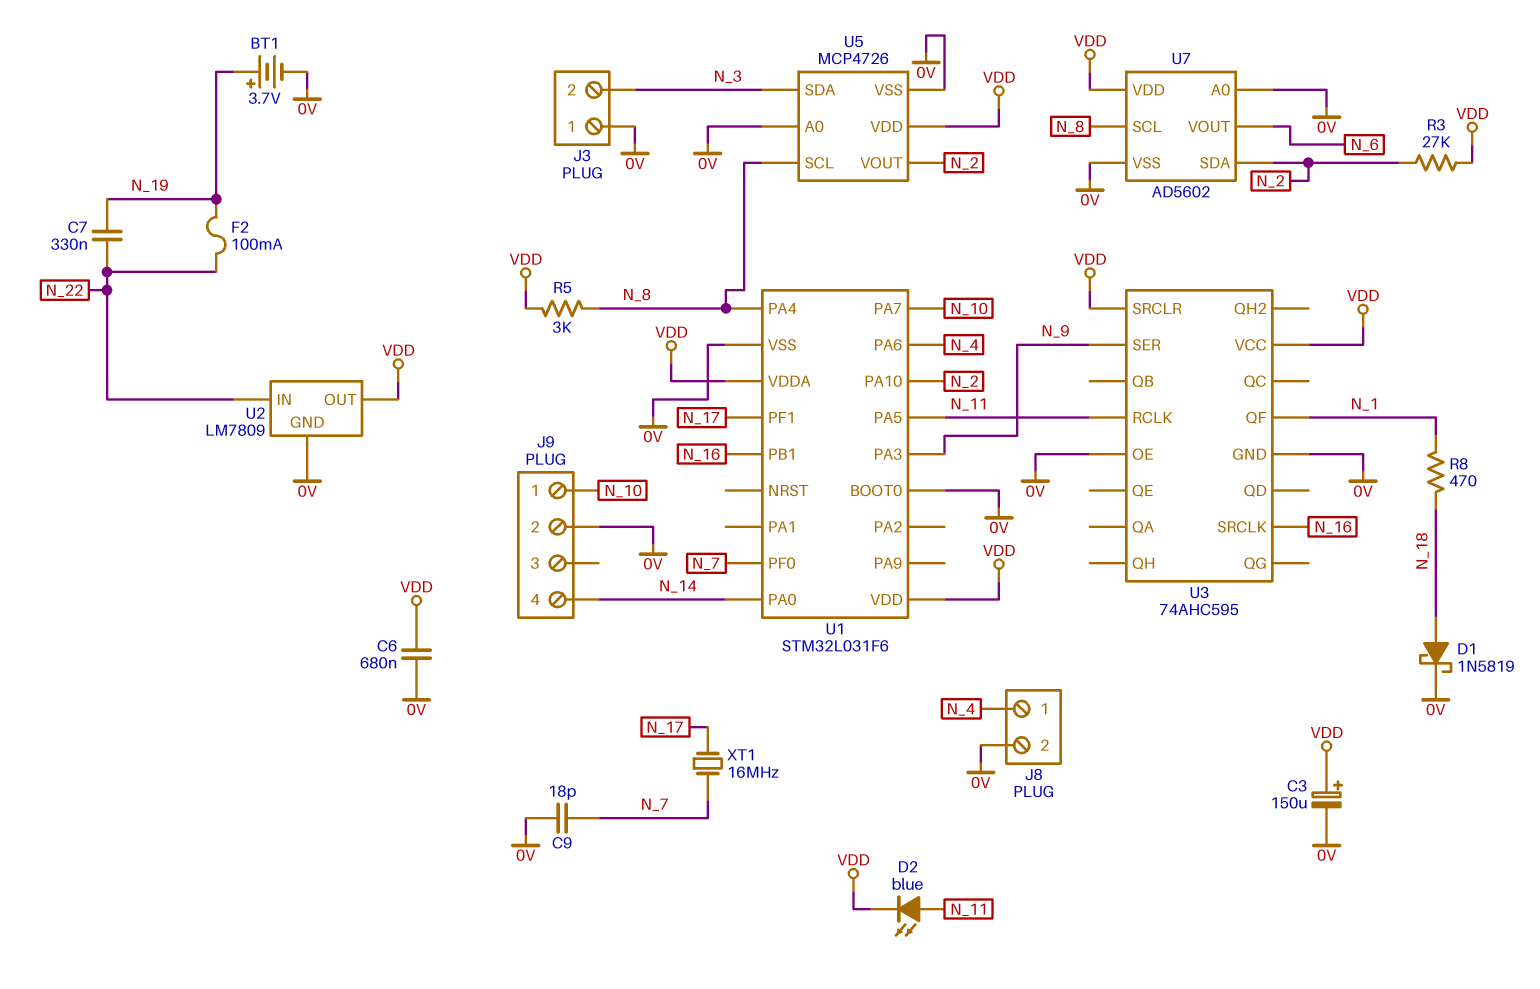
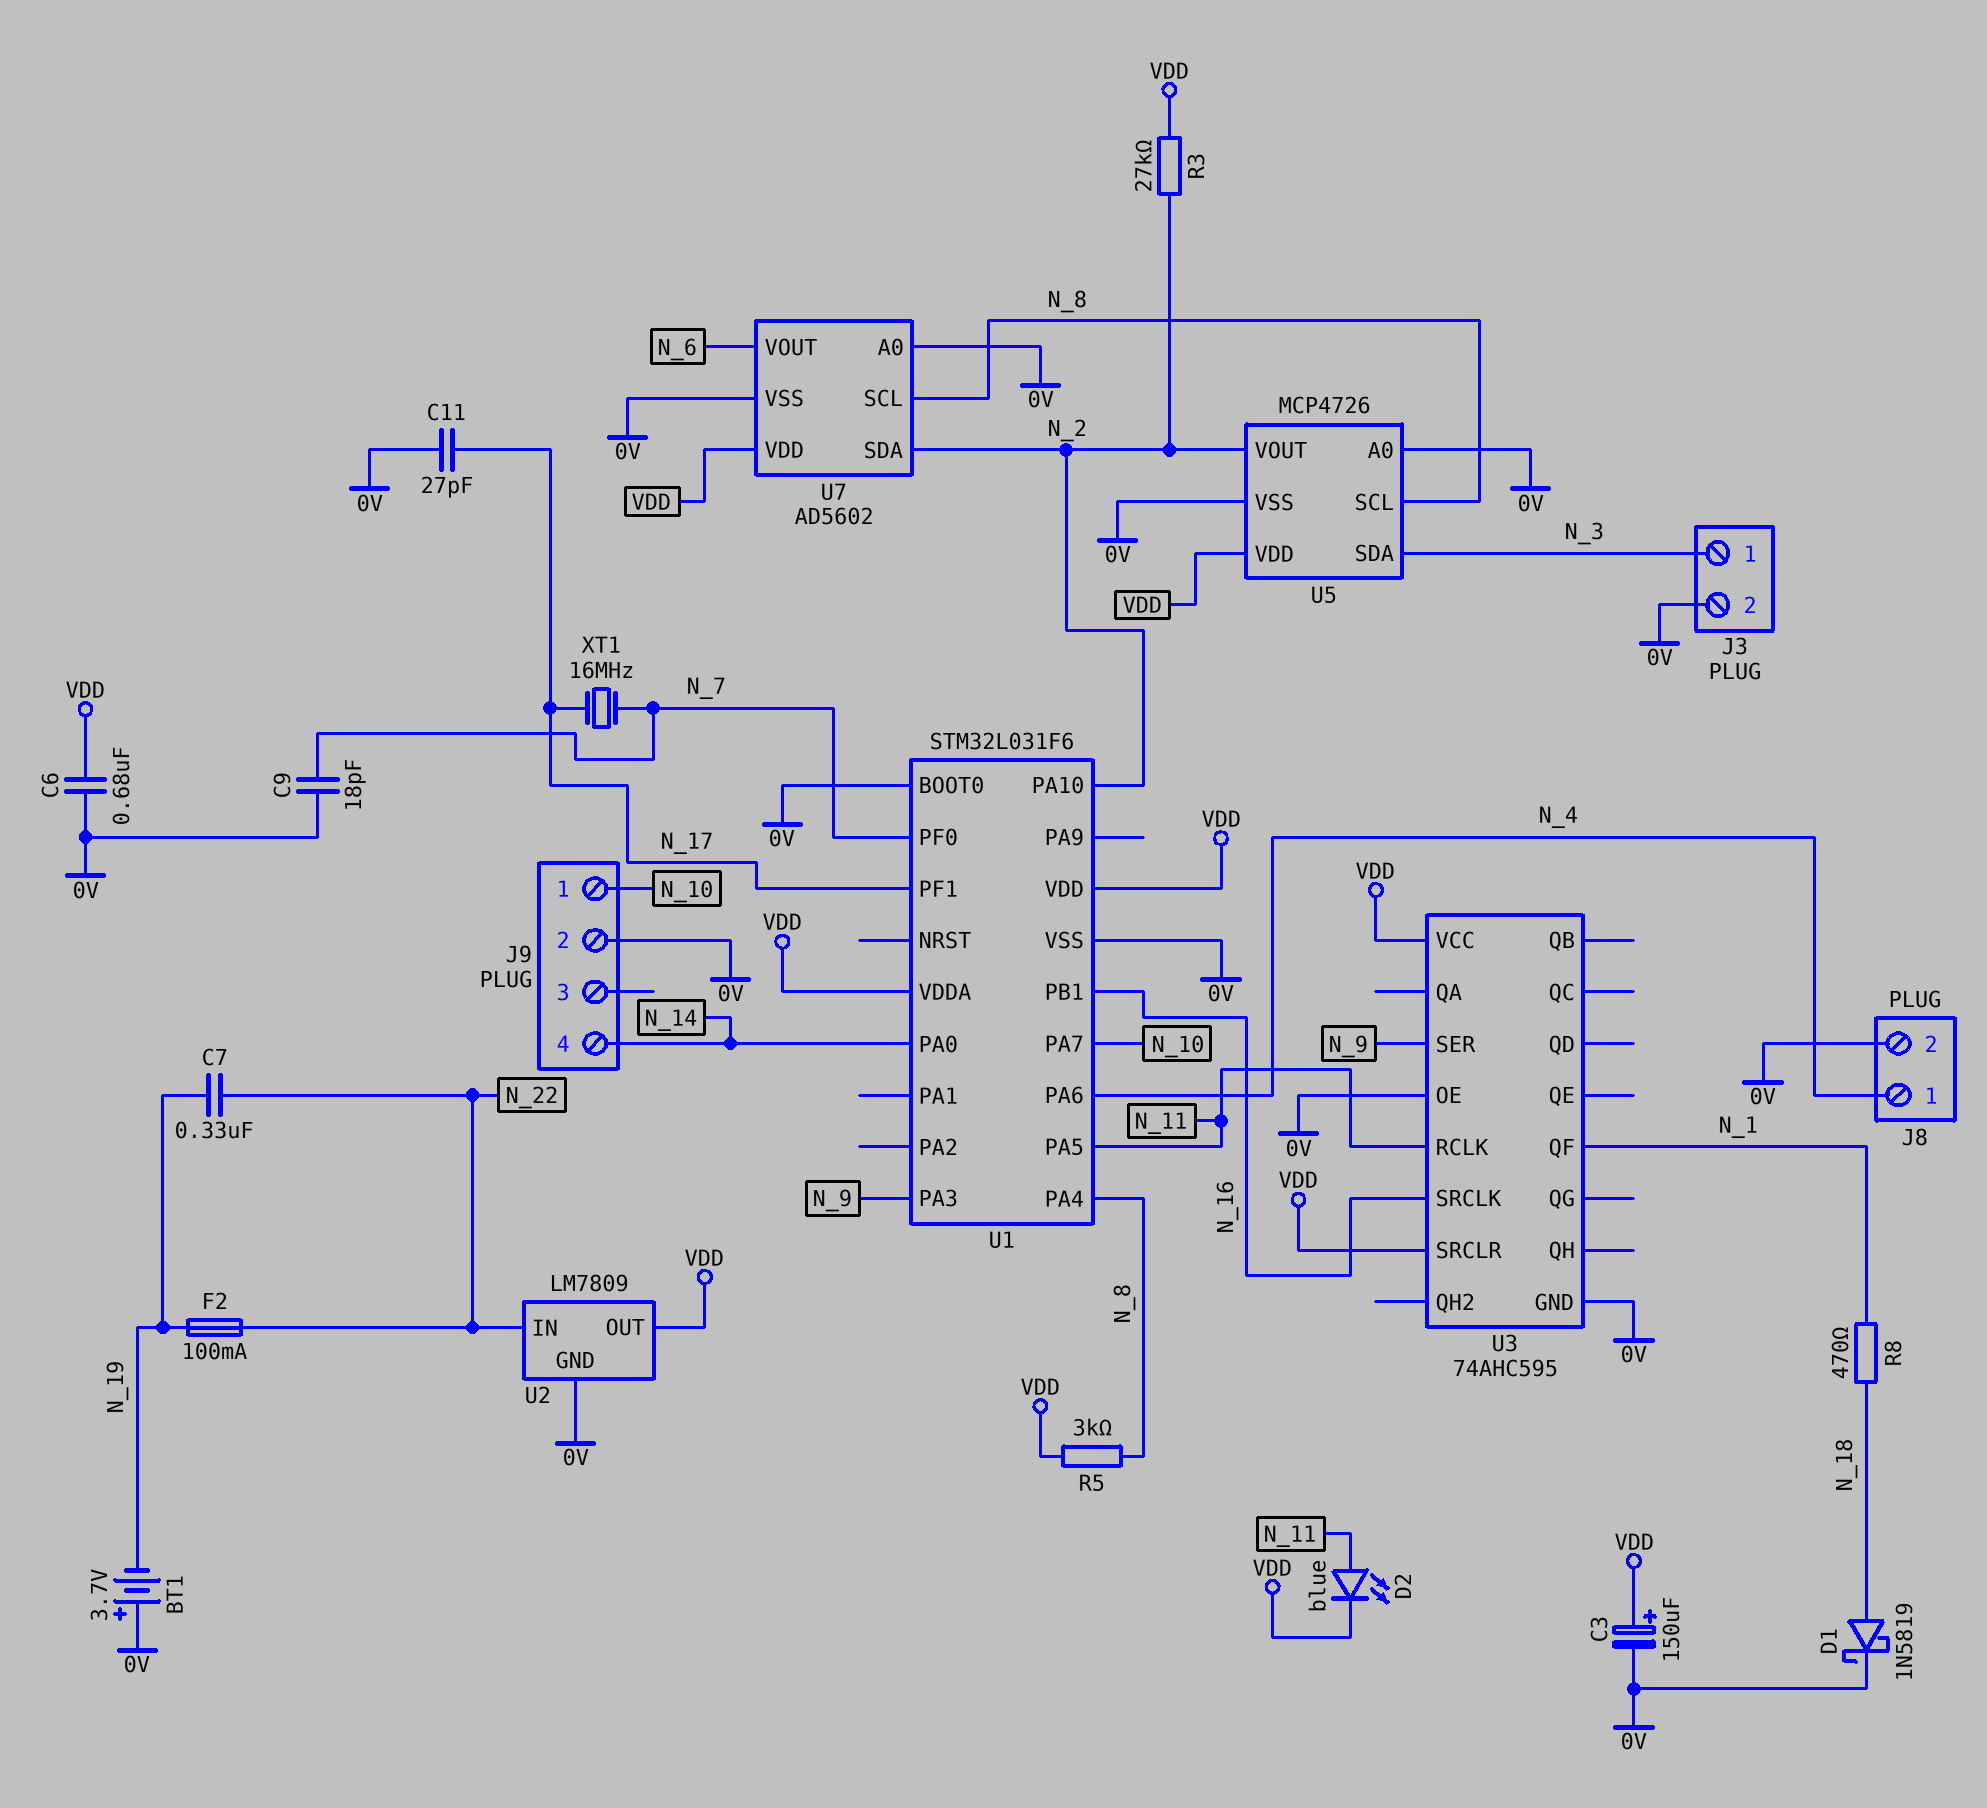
BT1: 3.7V (plus N_19, minus 0V) -> 3.7V (plus 0V, minus N_19)
C11: none -> 27pF (0V, N_17)
J3 pin 1: 0V -> N_3
J3 pin 2: N_3 -> 0V

